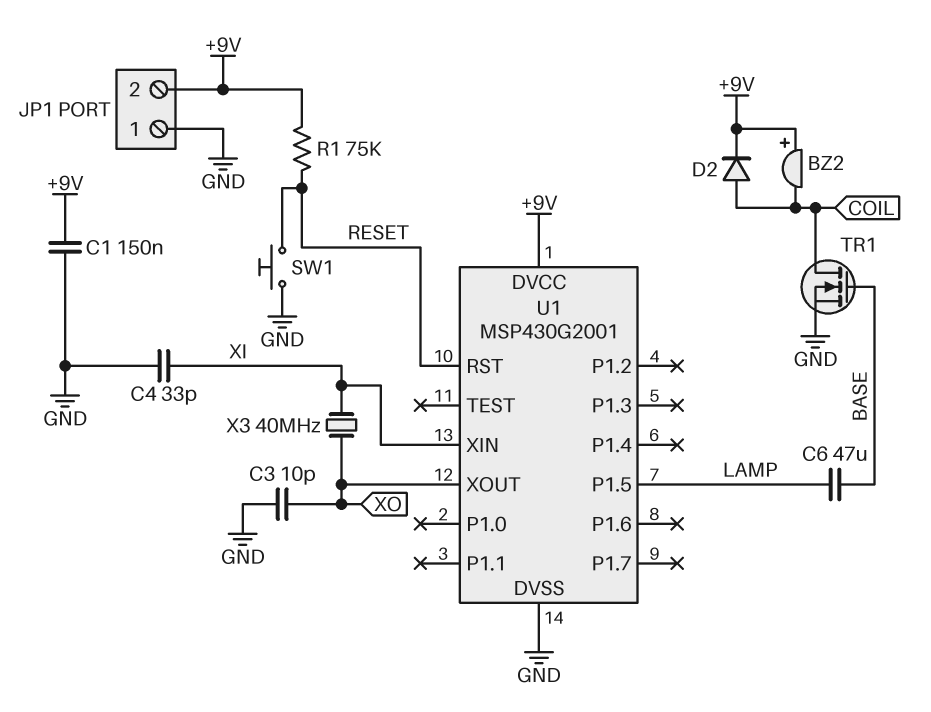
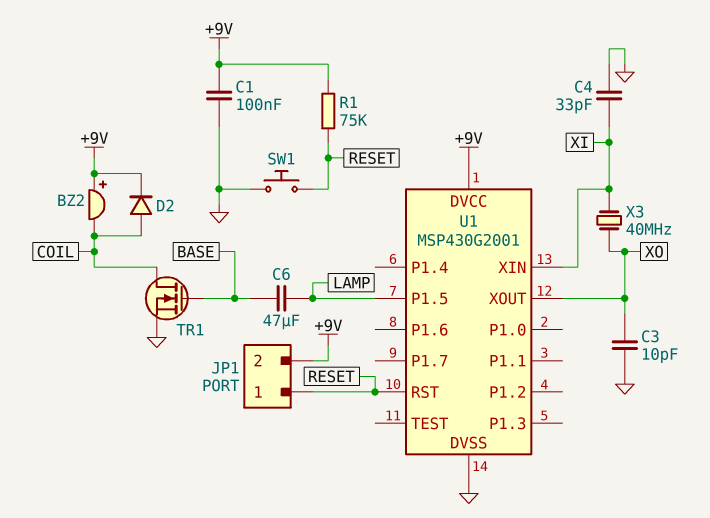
C1: 150nF (+9V, GND) -> 100nF (+9V, GND)
JP1 pin 1: GND -> RESET

